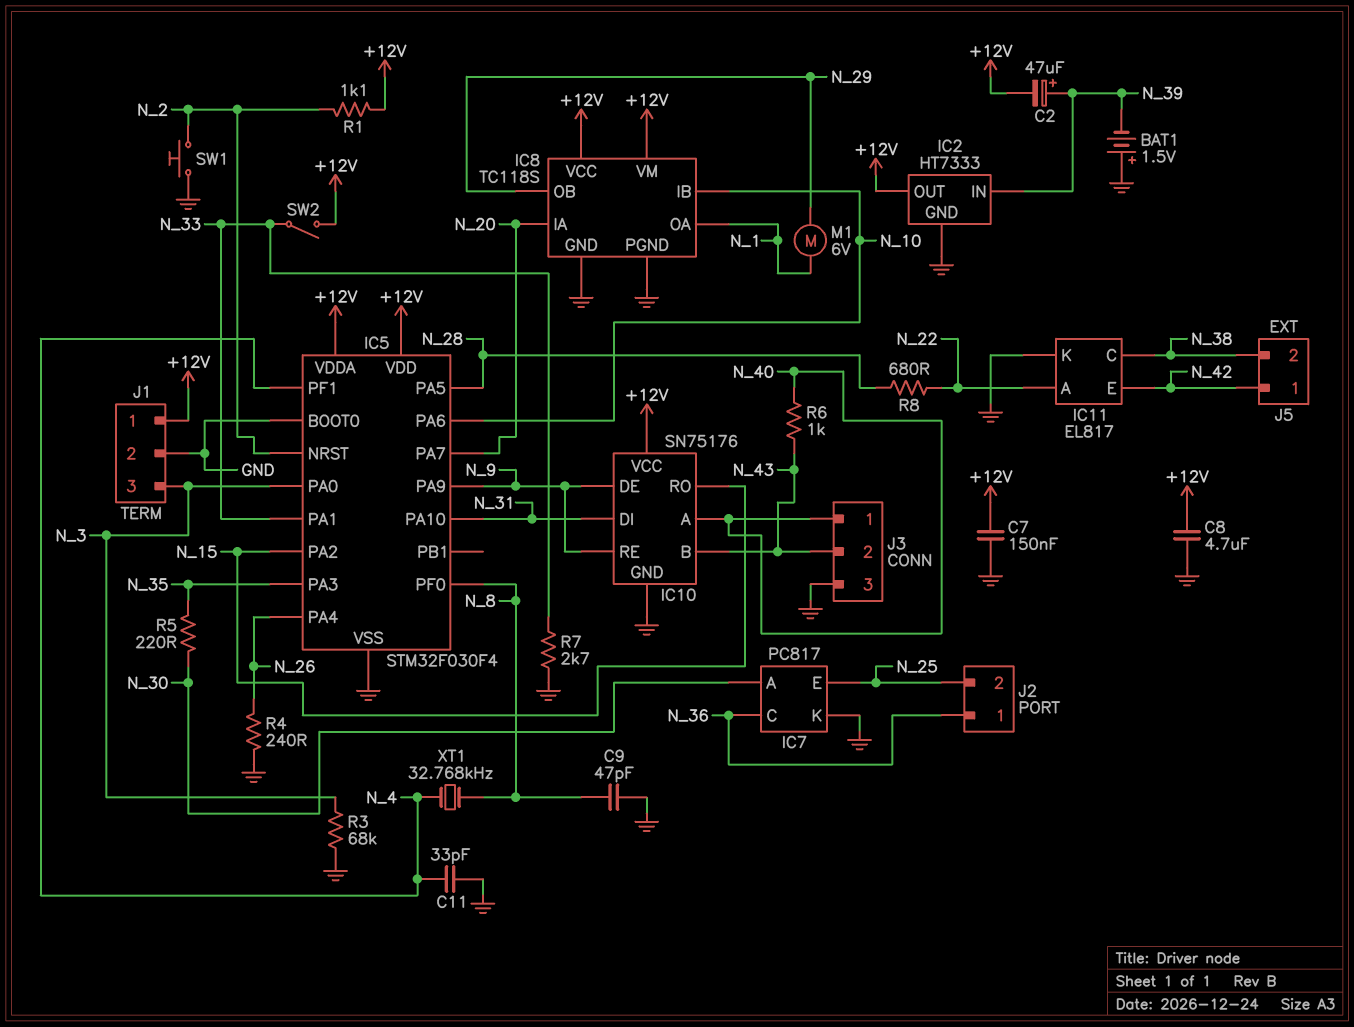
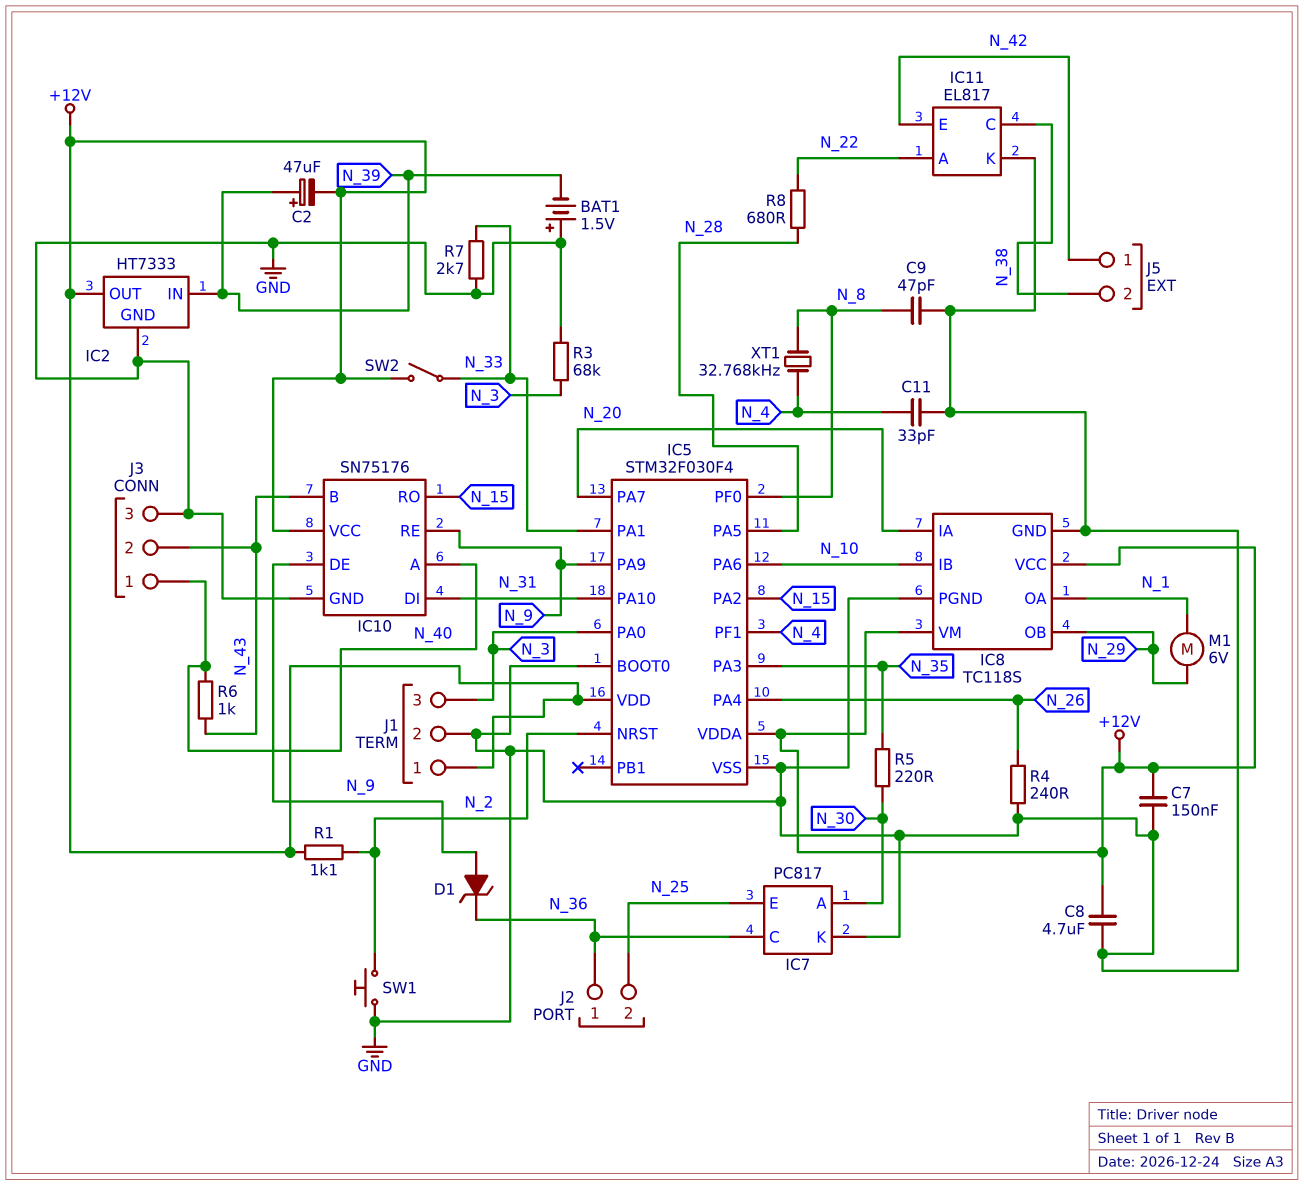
D1: none -> zener (A N_9, K N_36)

